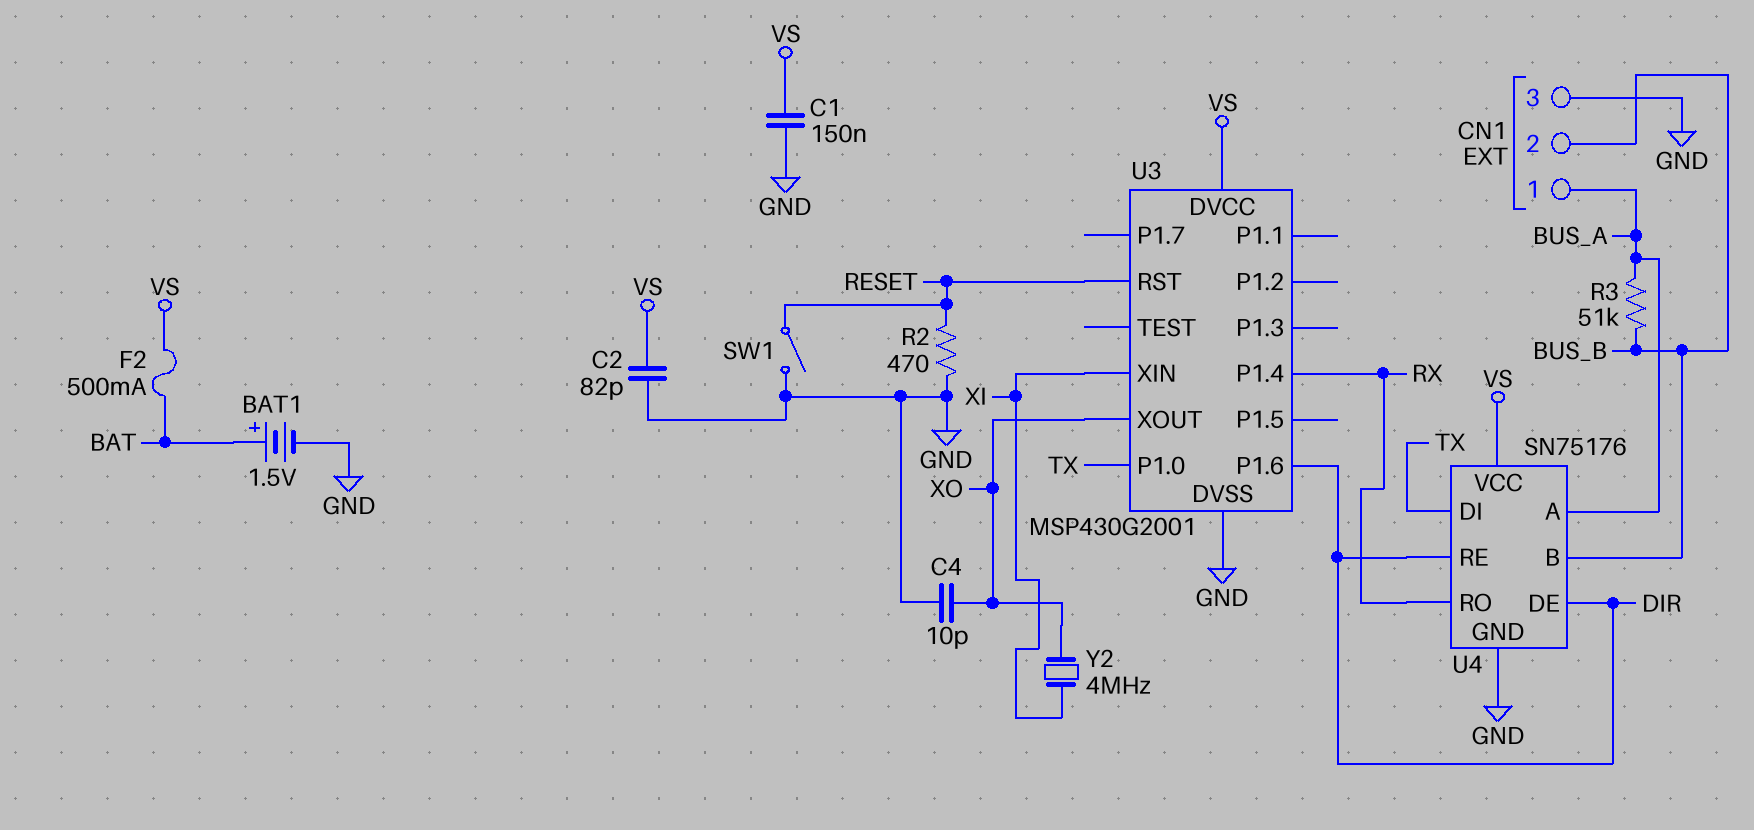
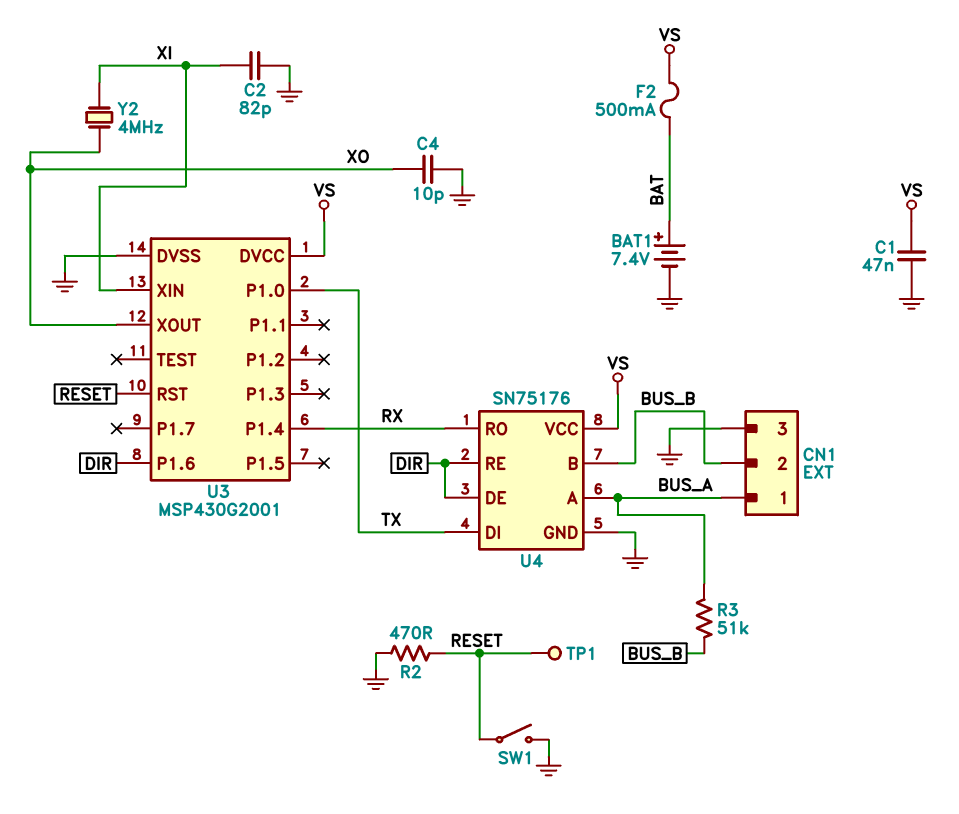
BAT1: 1.5V (plus BAT, minus GND) -> 7.4V (plus BAT, minus GND)
C1: 150nF (GND, VS) -> 47nF (GND, VS)
C2: 82pF (GND, VS) -> 82pF (GND, XI)
TP1: none -> test point (RESET)

